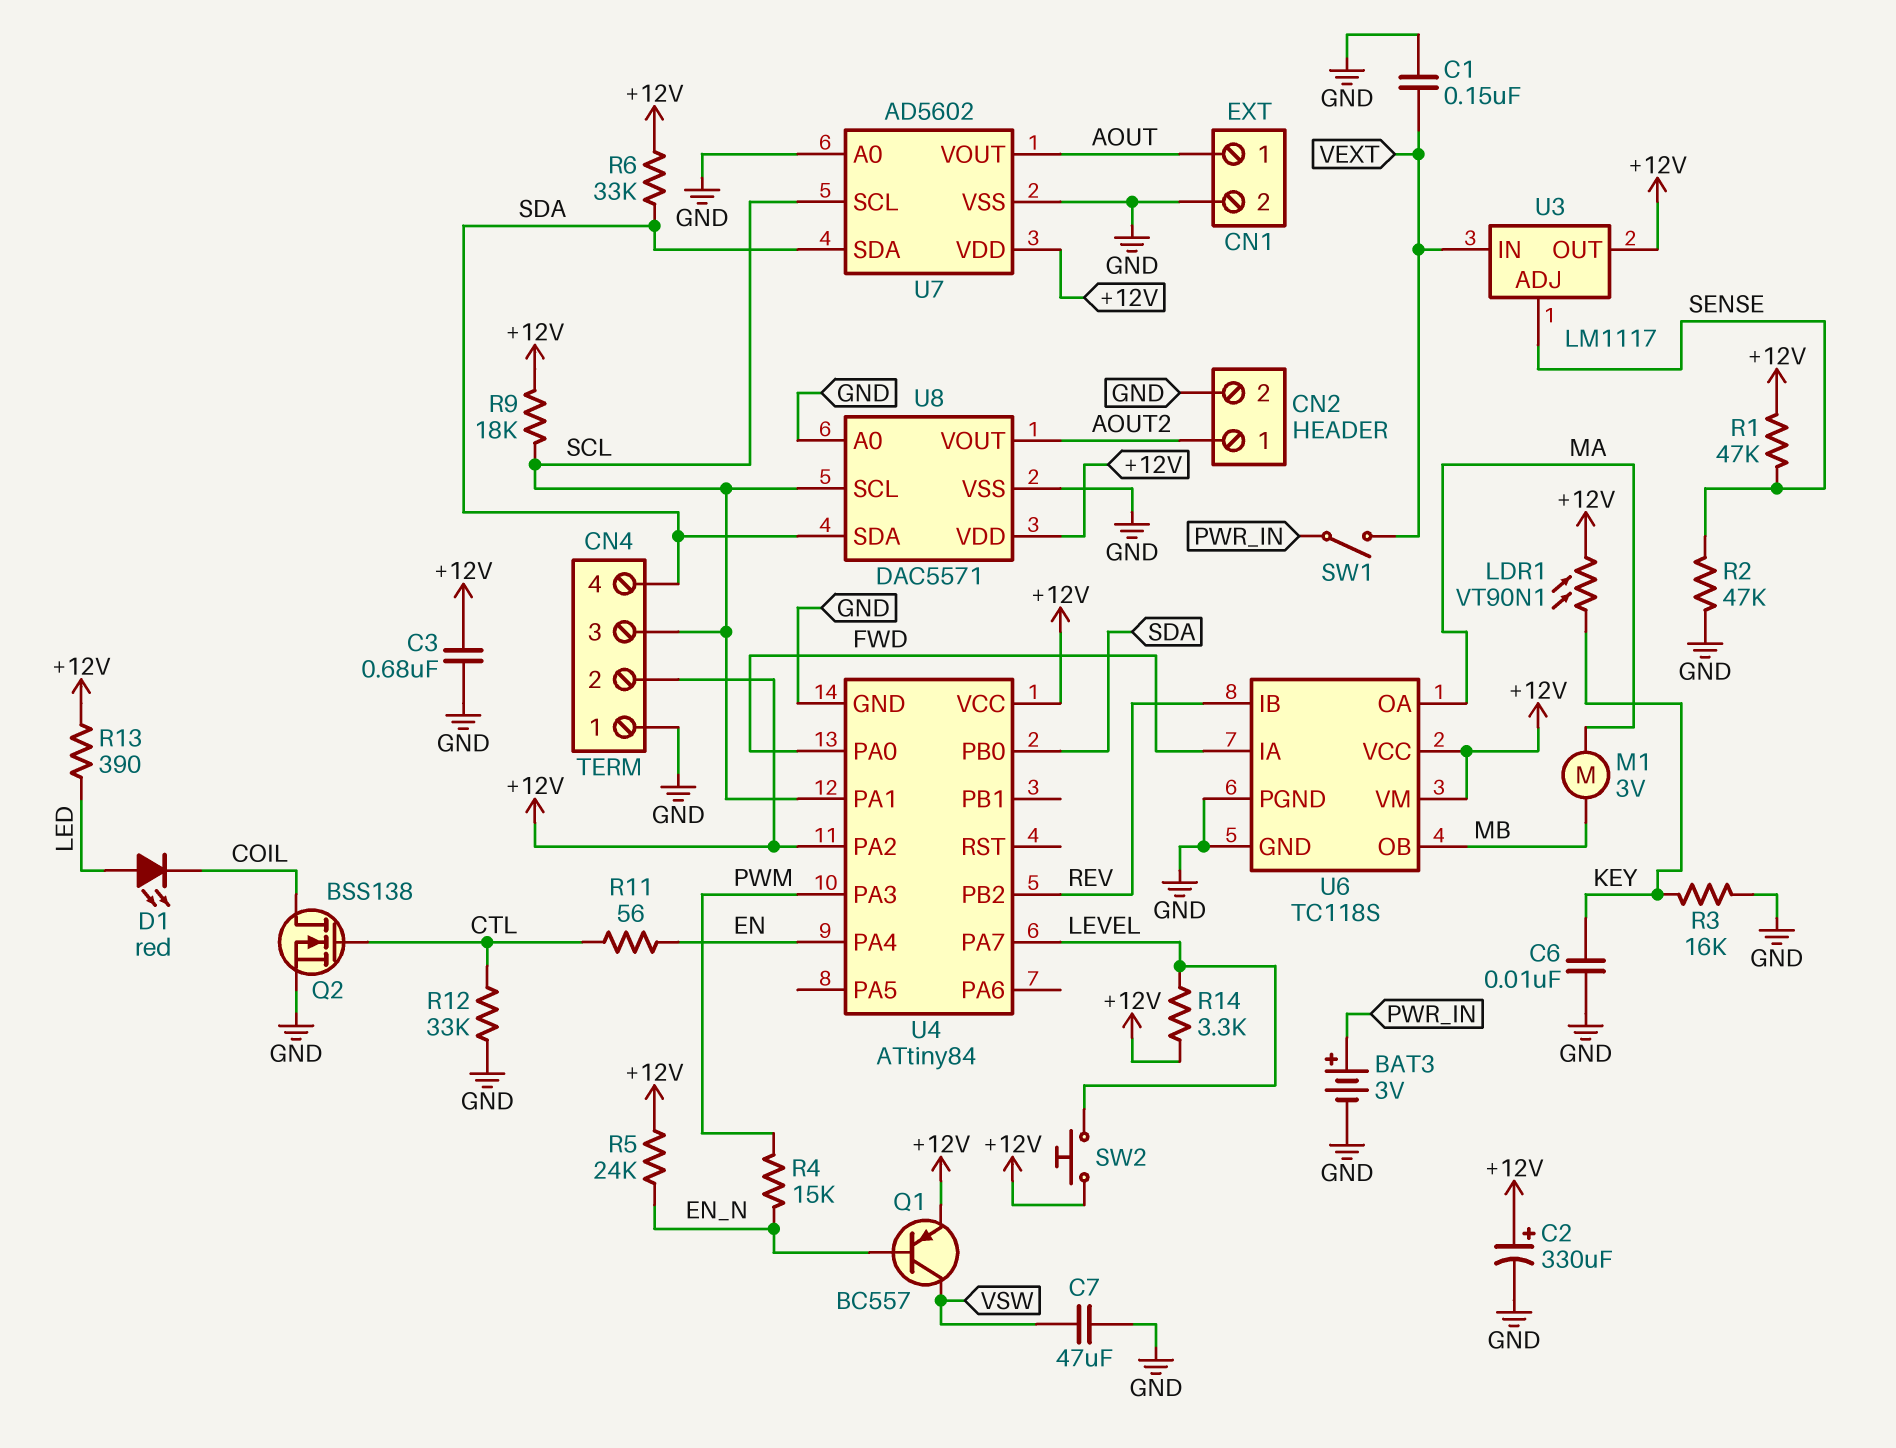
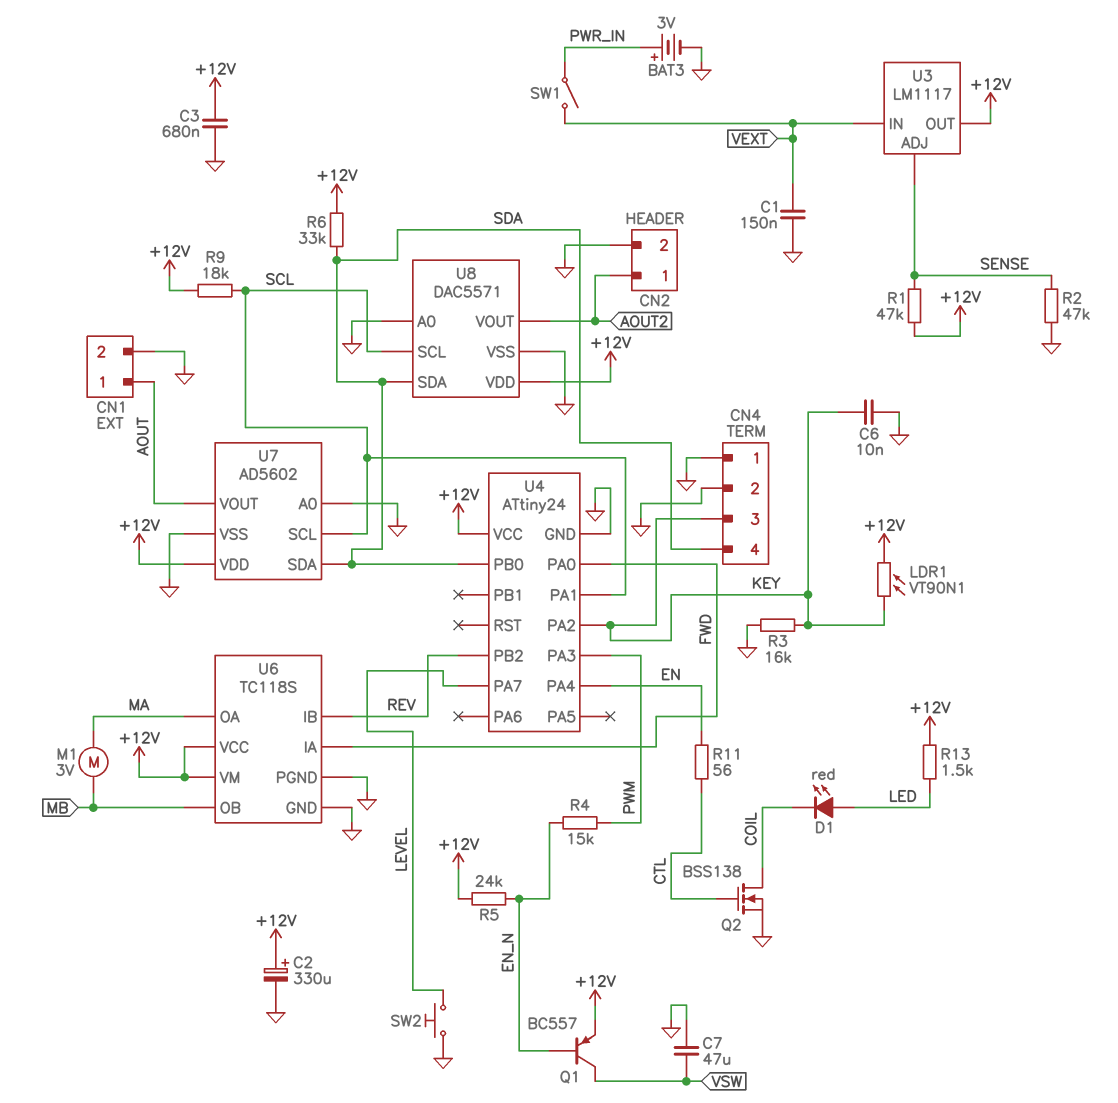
CN4 pin 2: +12V -> GND
CN4 pin 3: SCL -> KEY
R12: 33k (CTL, GND) -> none
R13: 390 (+12V, LED) -> 1.5k (+12V, LED)
R14: 3.3k (+12V, LEVEL) -> none
SW2: button (+12V, LEVEL) -> button (GND, LEVEL)
U4: ATtiny84 -> ATtiny24
U4 pin PA2: +12V -> KEY

